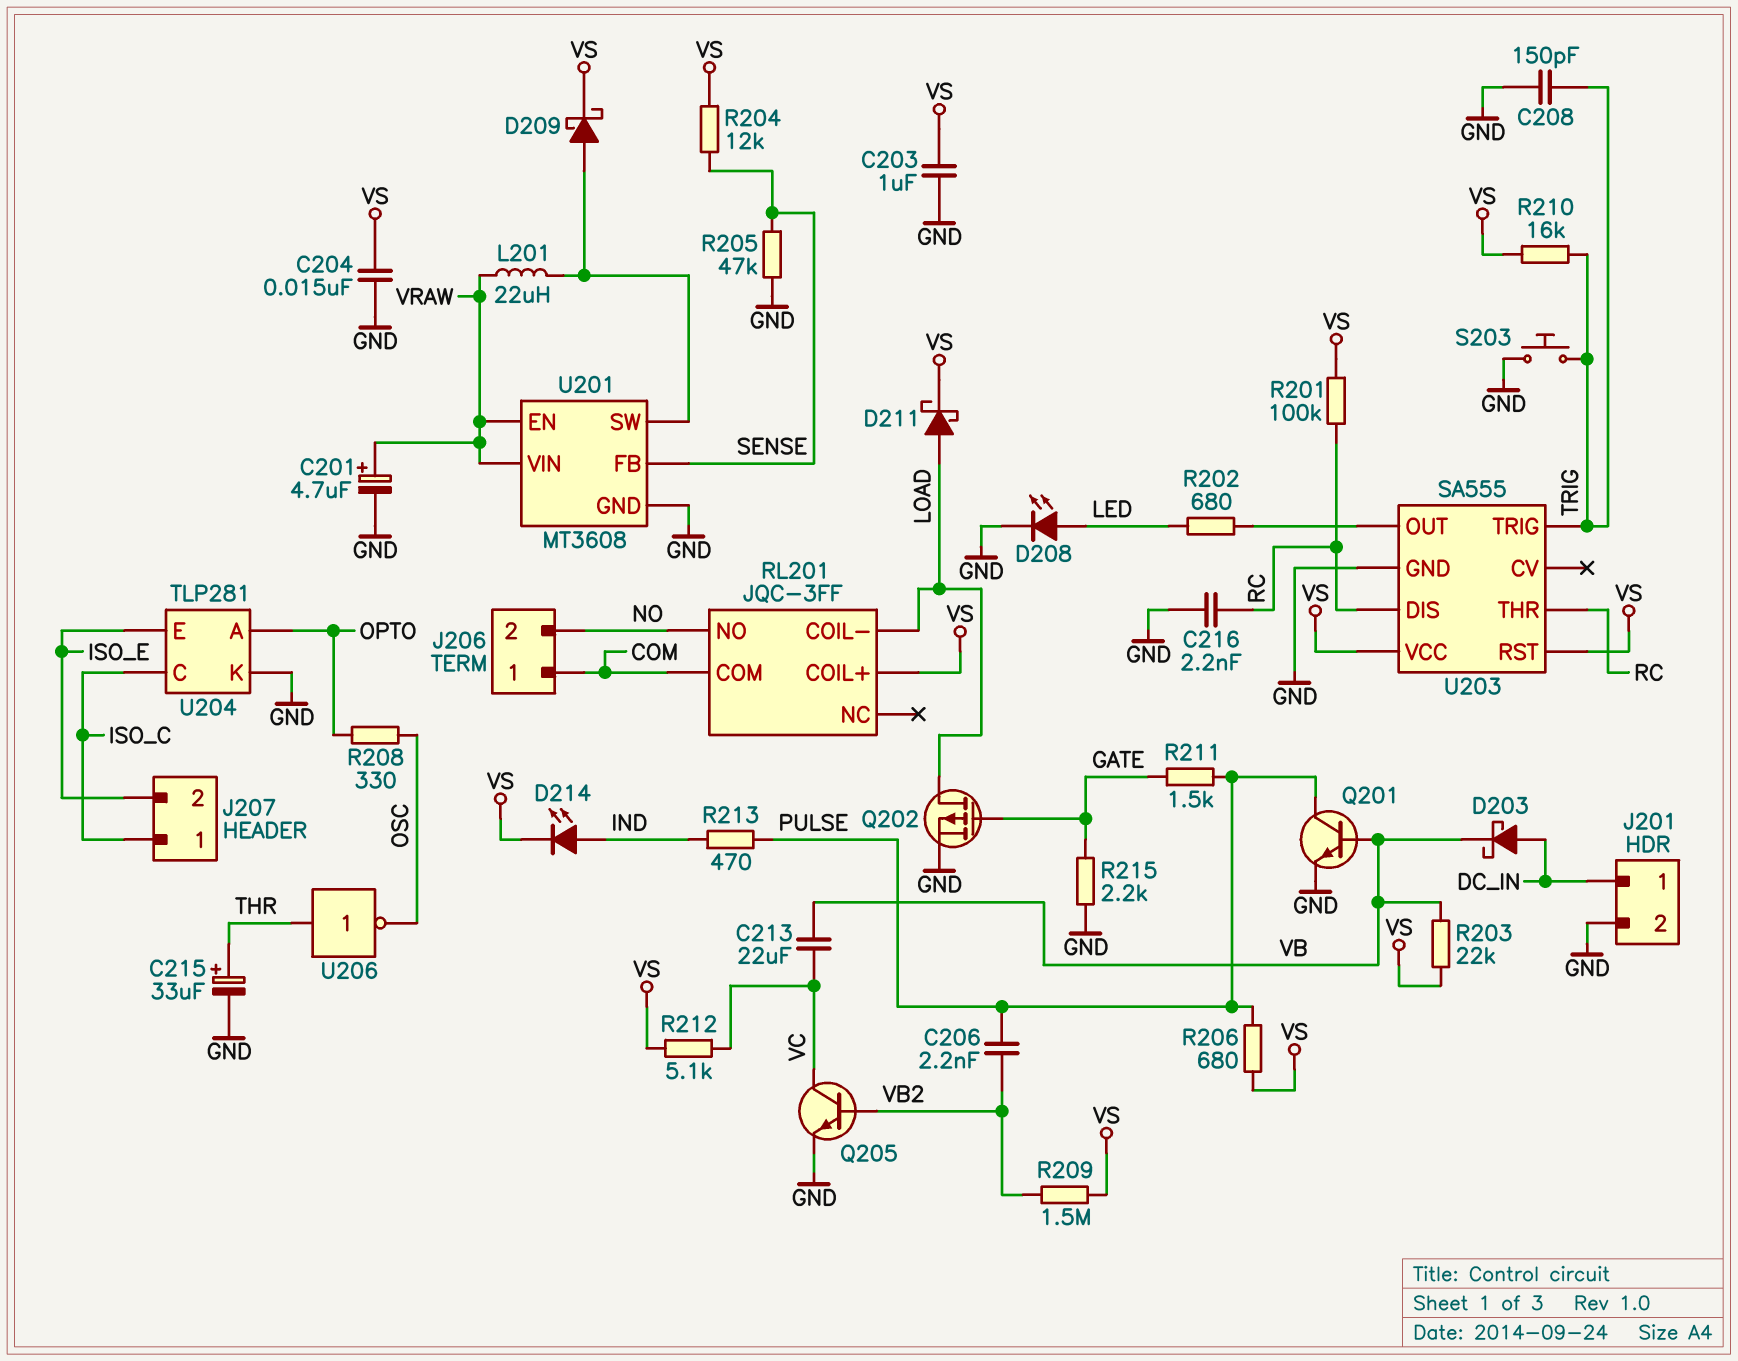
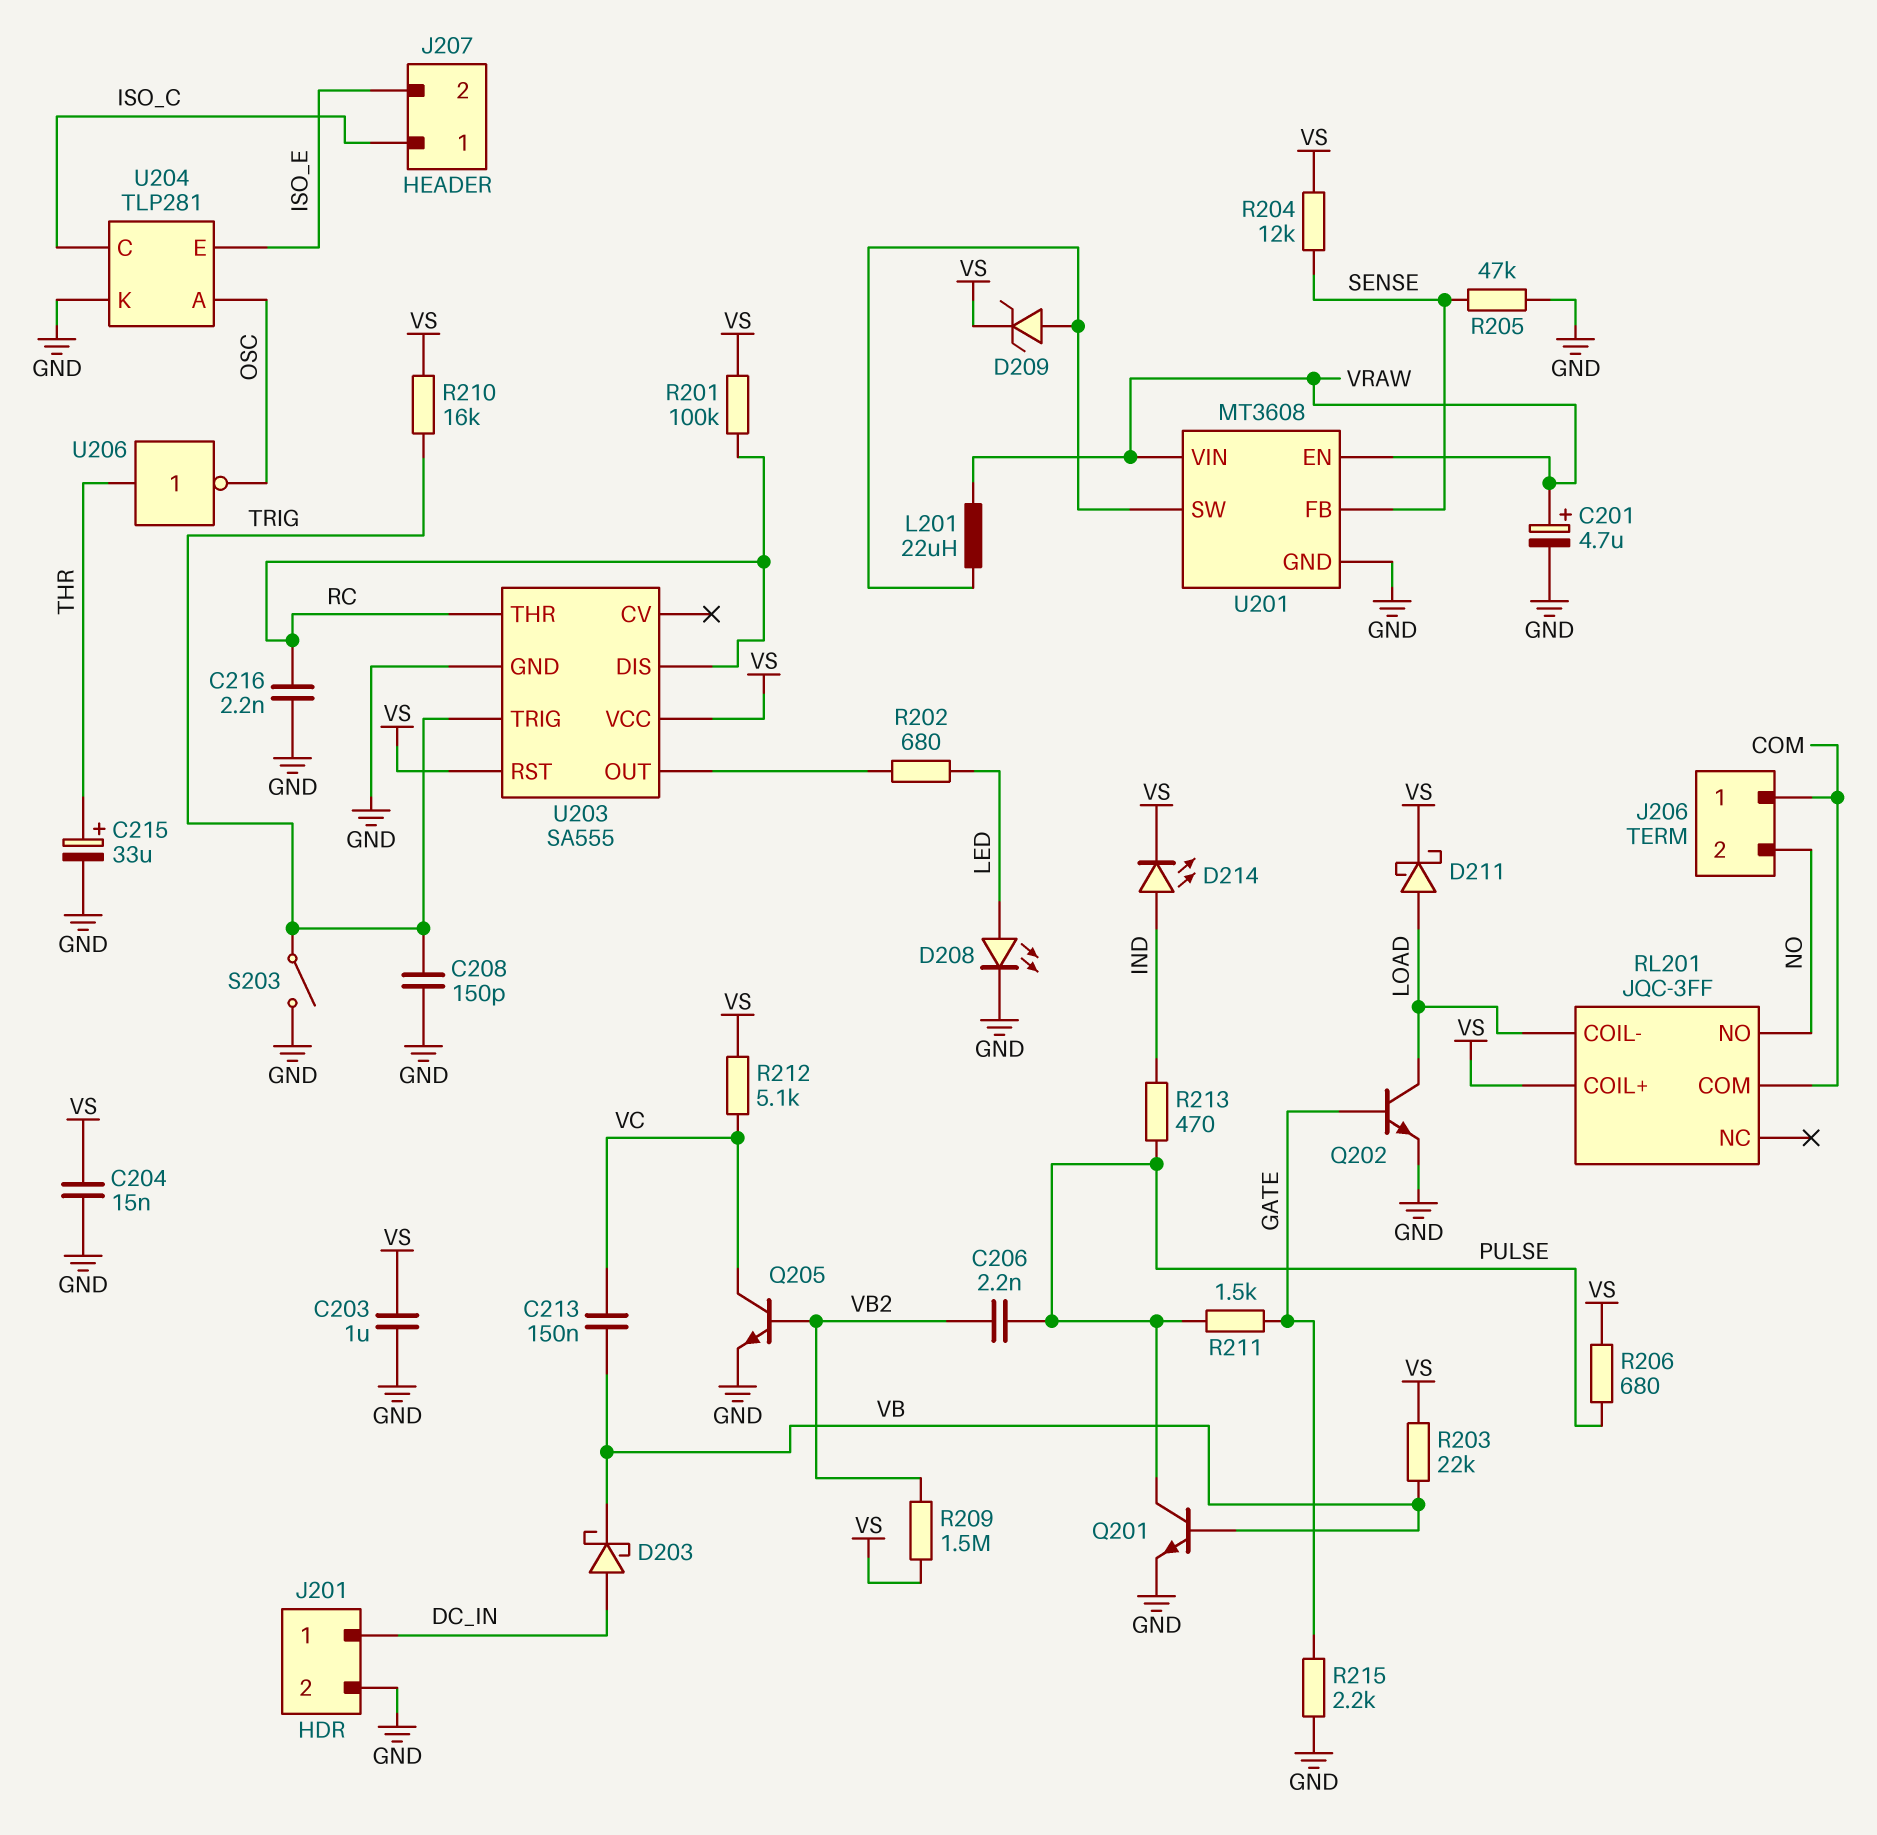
C213: 22uF (VB, VC) -> 150nF (VB, VC)
D209: schottky (A U201/SW, K VS) -> zener (A U201/SW, K VS)
Q202: PMOS (G GATE, D LOAD, S GND) -> NPN (B GATE, C LOAD, E GND)
R208: 330 (OPTO, OSC) -> none
S203: button (GND, TRIG) -> switch (GND, TRIG)
U204 pin A: OPTO -> OSC

